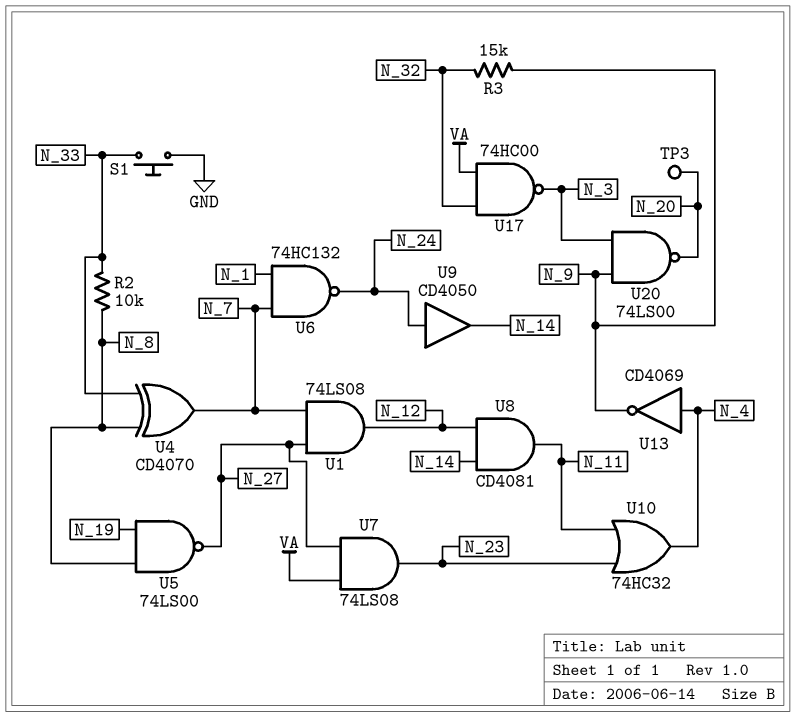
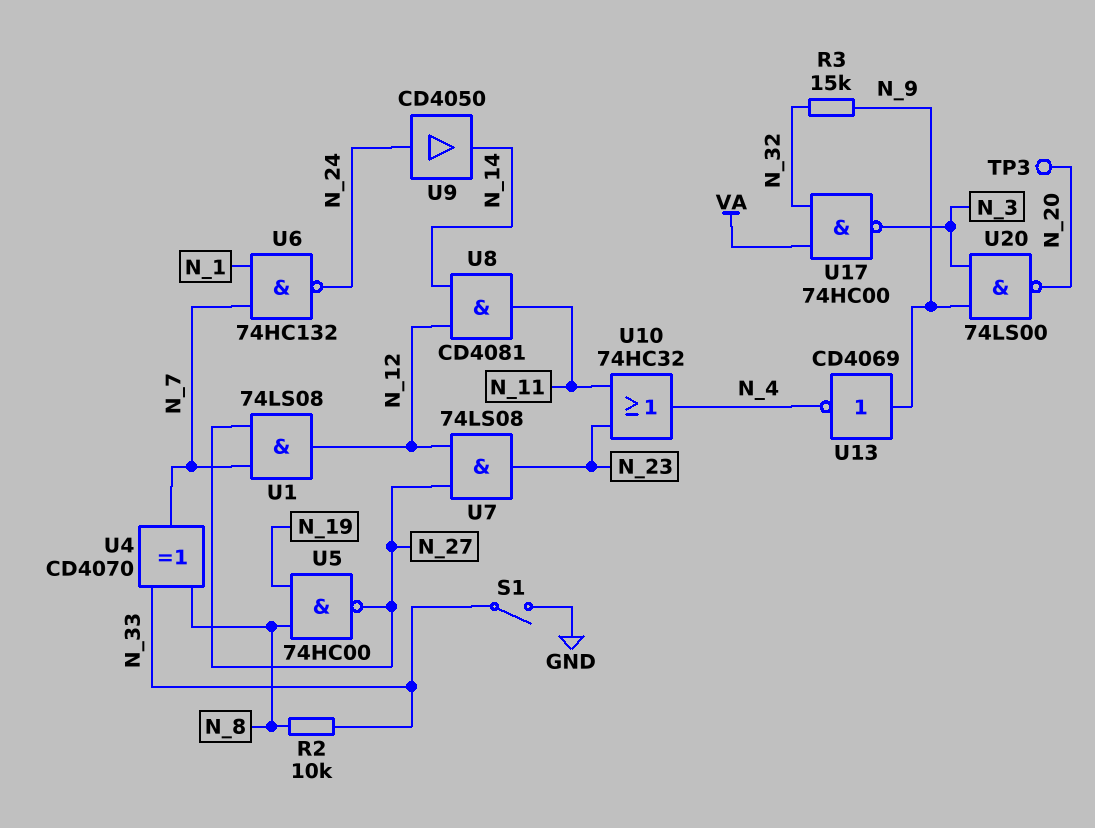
S1: button (GND, N_33) -> switch (GND, N_33)
U5: NAND 74LS00 (in N_8, in N_19, out N_27) -> NAND 74HC00 (in N_8, in N_19, out N_27)
U7: AND 74LS08 (in N_27, in VA, out N_23) -> AND 74LS08 (in N_12, in N_27, out N_23)
U13: NOT CD4069 (in N_4, out N_9) -> NOT CD4069 (in N_9, out N_4)

